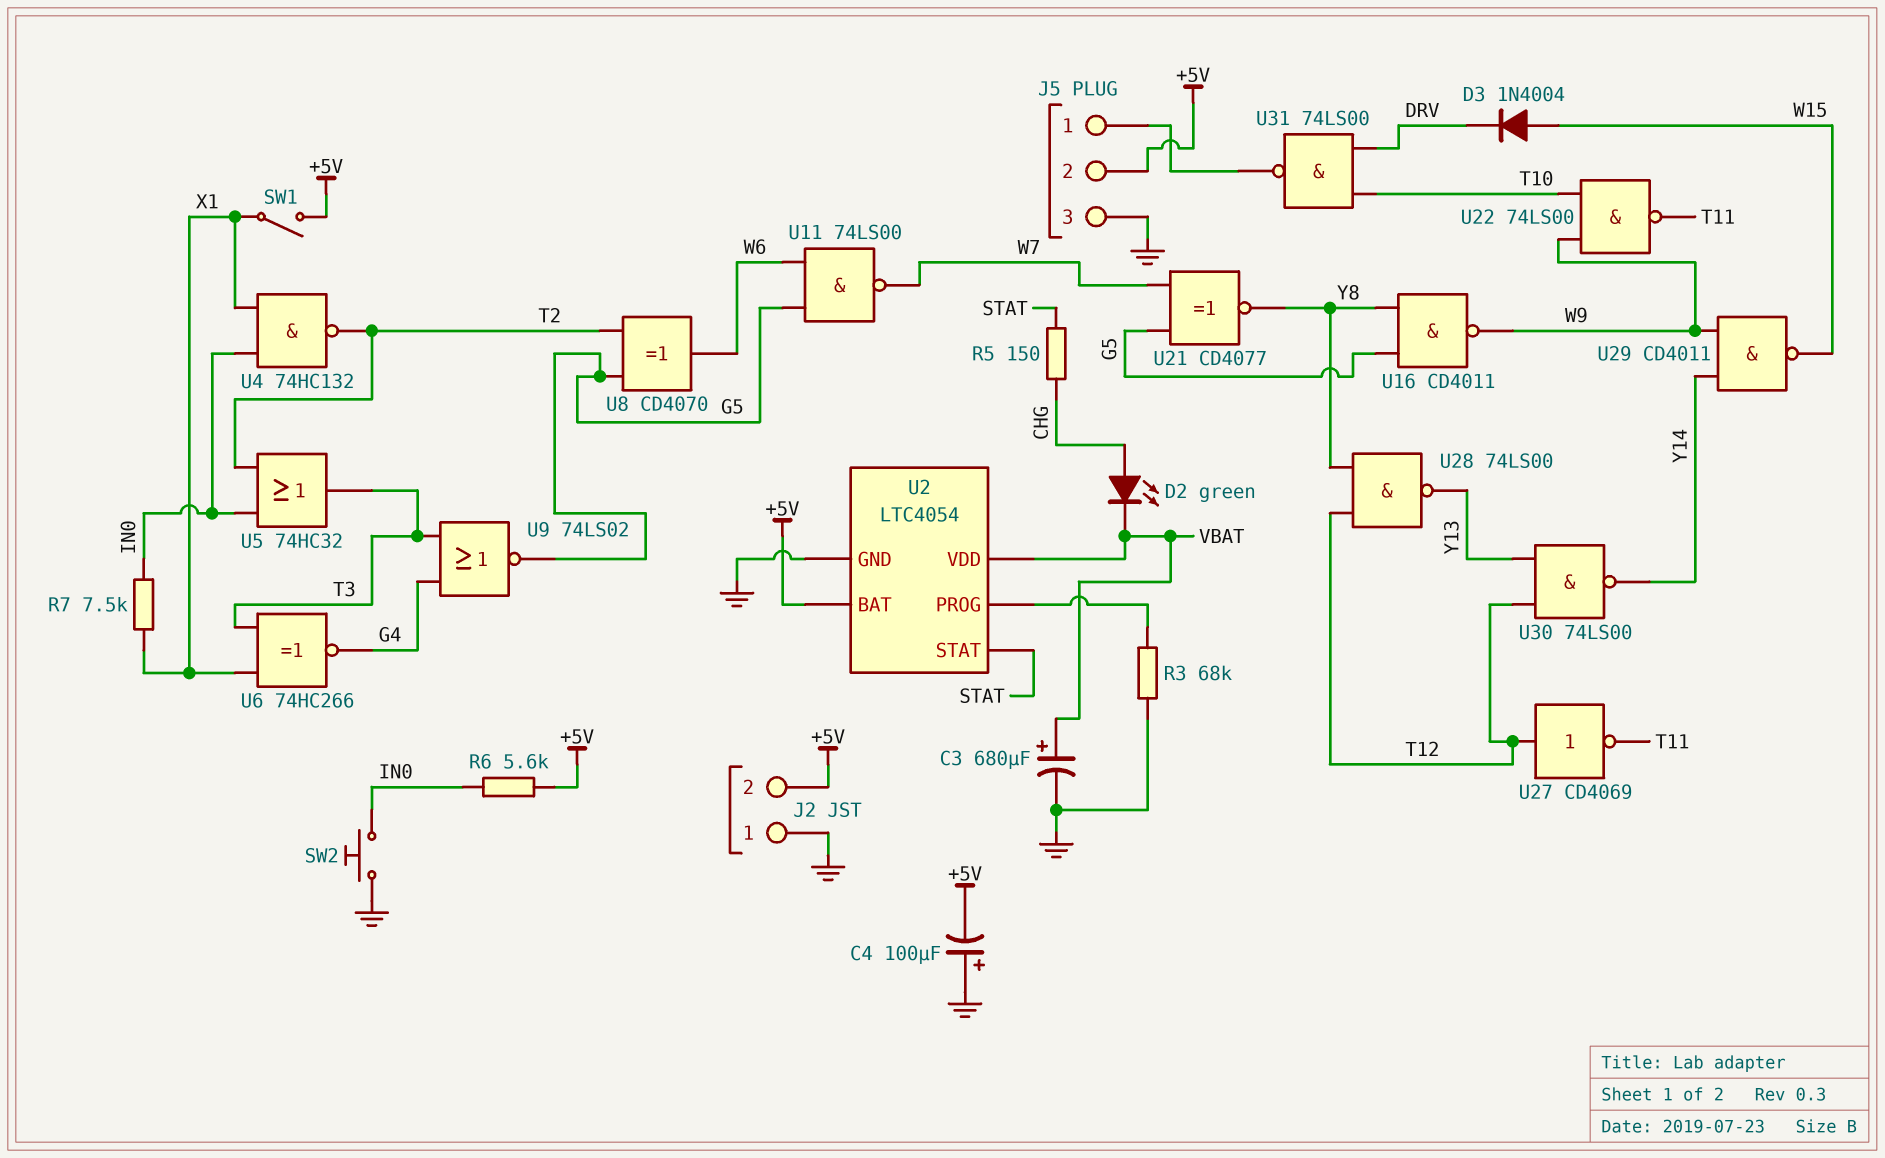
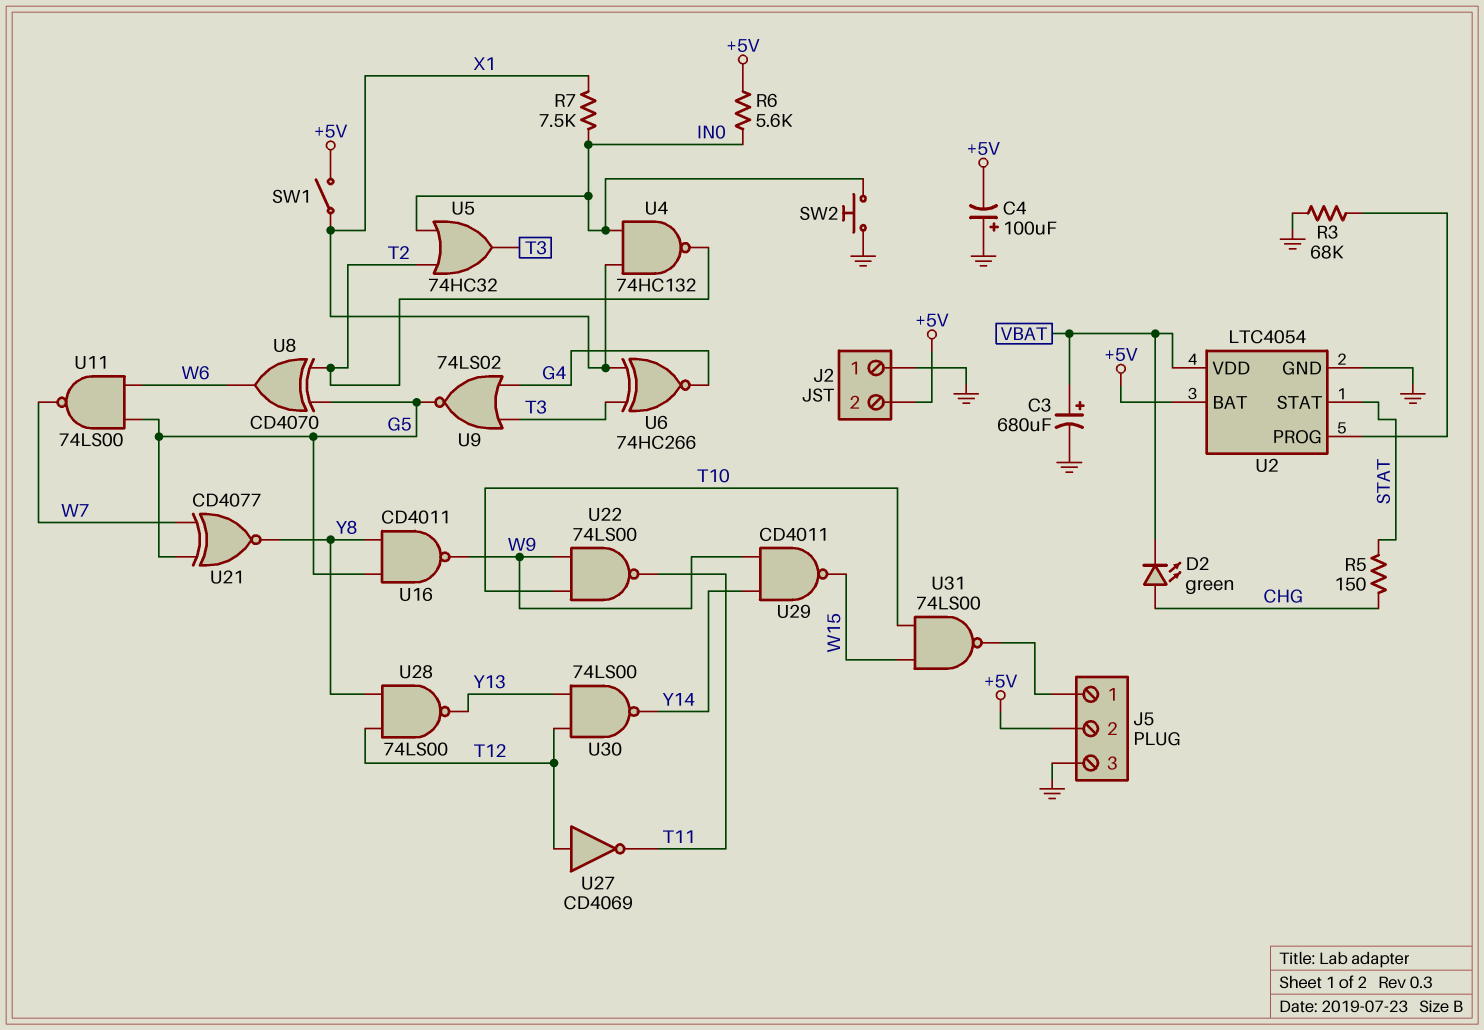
D3: diode 1N4004 (A W15, K DRV) -> none
U31: NAND 74LS00 (in DRV, in T10, out J5/1) -> NAND 74LS00 (in T10, in W15, out J5/1)

